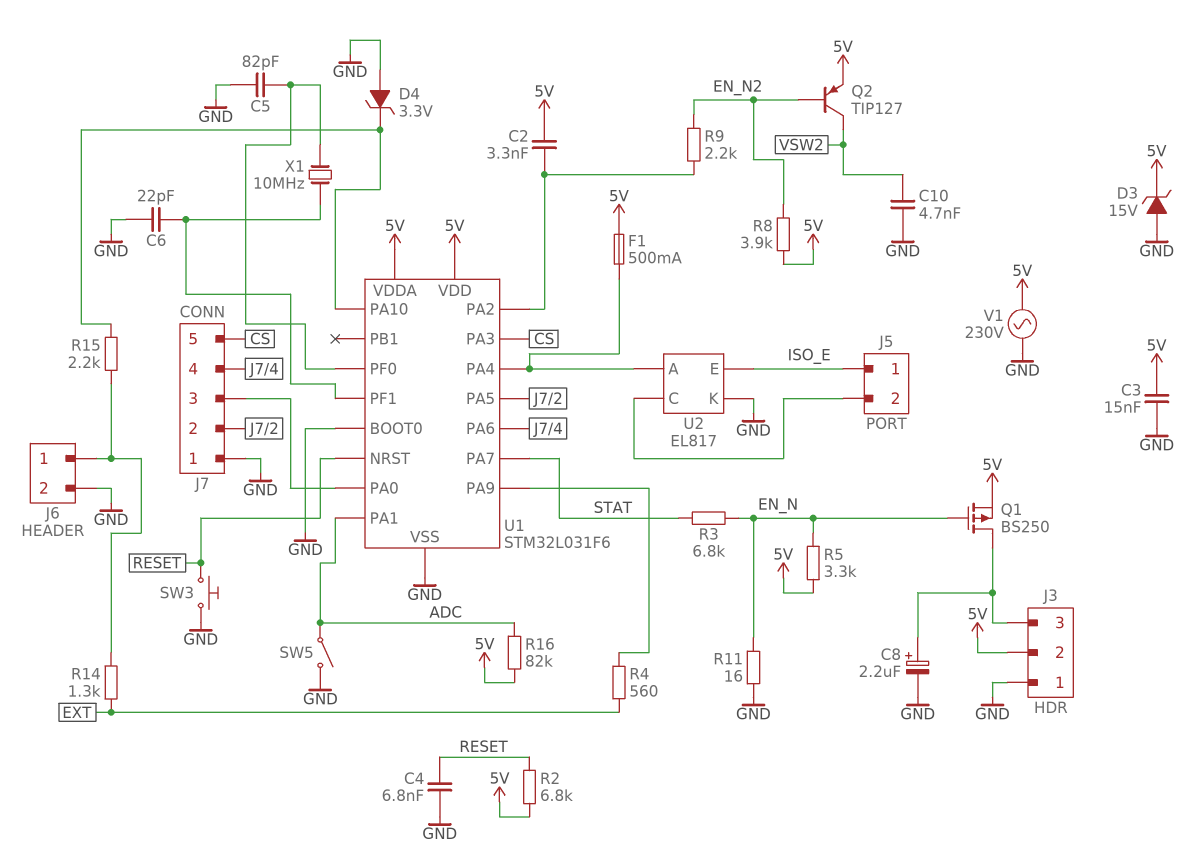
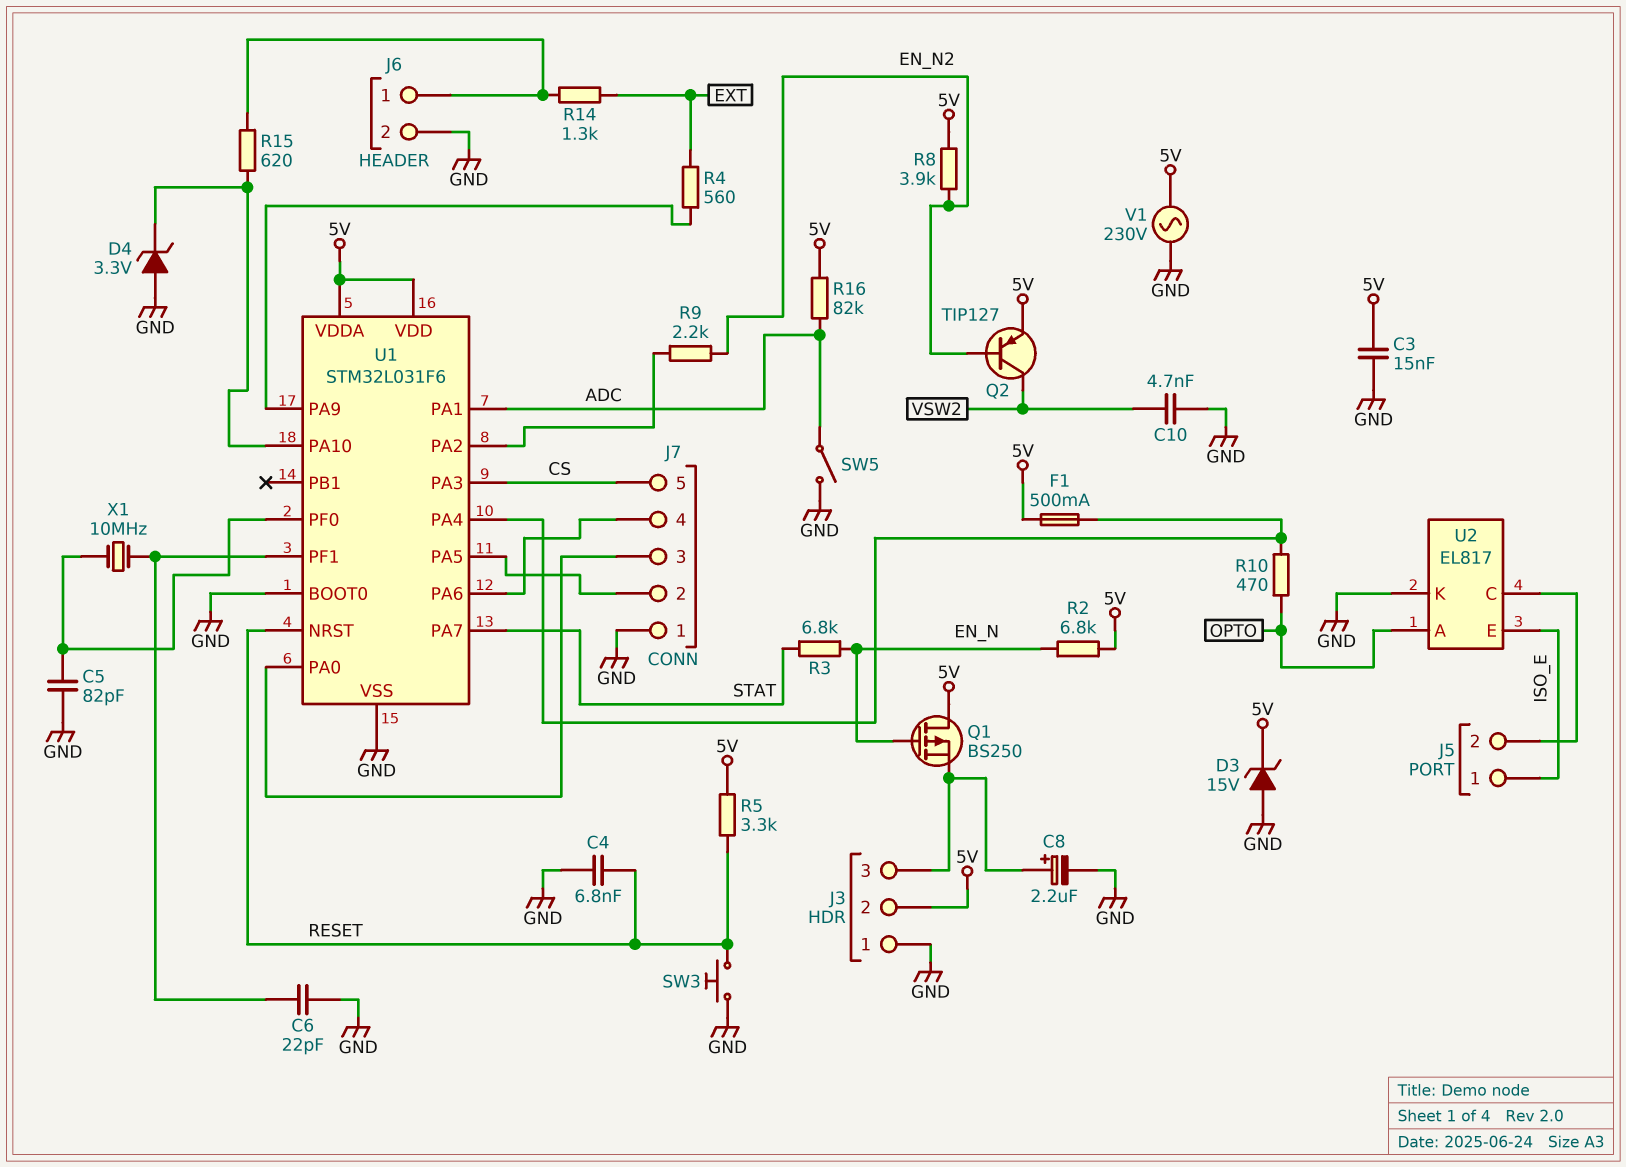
C2: 3.3nF (5V, U1/PA2) -> none
Q1: PMOS BS250 (G EN_N, D J3/3, S 5V) -> PMOS BS250 (G EN_N, D 5V, S J3/3)
R2: 6.8k (5V, RESET) -> 6.8k (5V, EN_N)
R5: 3.3k (5V, EN_N) -> 3.3k (5V, RESET)
R10: none -> 470 (OPTO, U1/PA4)
R11: 16 (EN_N, GND) -> none
R15: 2.2k (J6/1, U1/PA10) -> 620 (J6/1, U1/PA10)
U2 pin A: U1/PA4 -> OPTO

